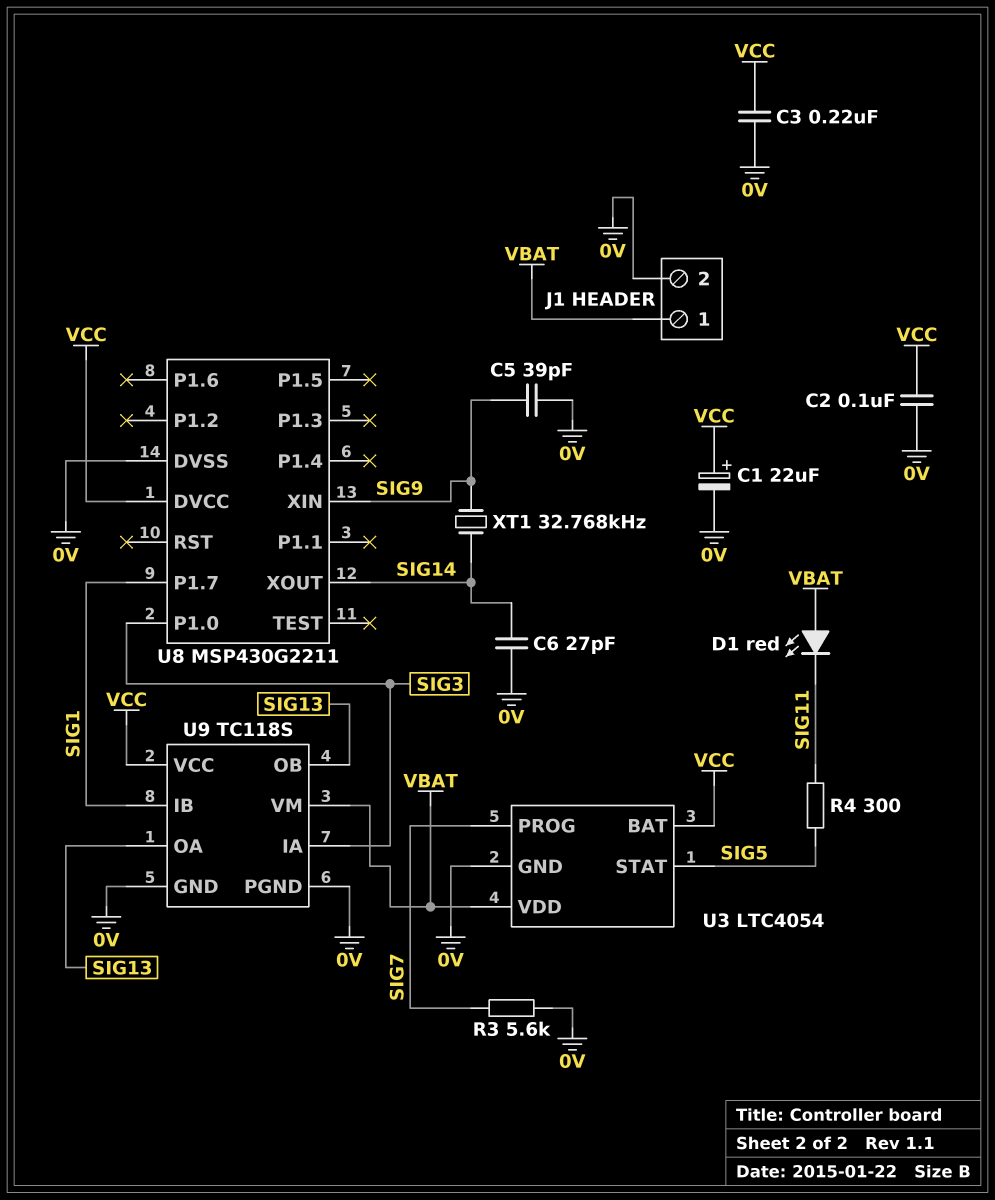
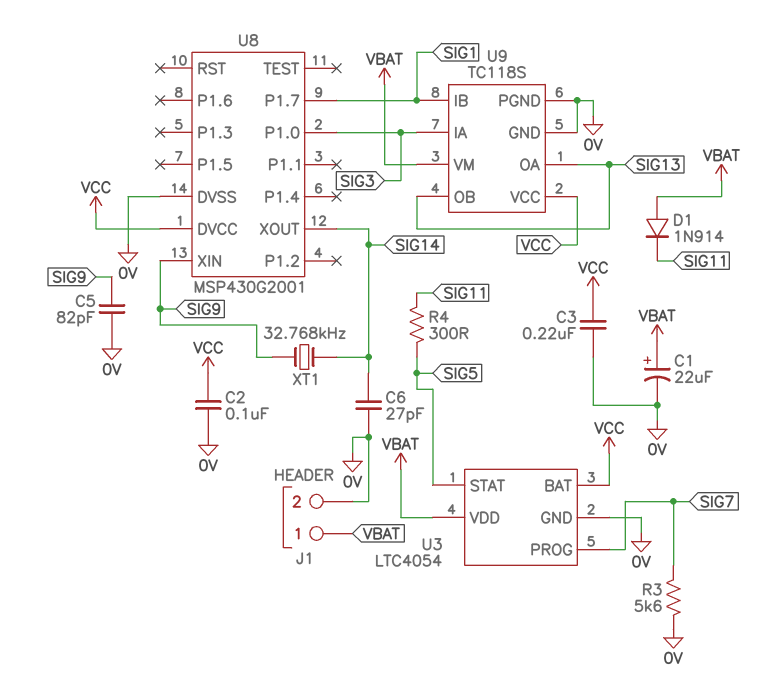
C1: 22uF (plus VCC, minus 0V) -> 22uF (plus VBAT, minus 0V)
C5: 39pF (0V, SIG9) -> 82pF (0V, SIG9)
D1: LED red (A VBAT, K SIG11) -> diode 1N914 (A VBAT, K SIG11)
U8: MSP430G2211 -> MSP430G2001

